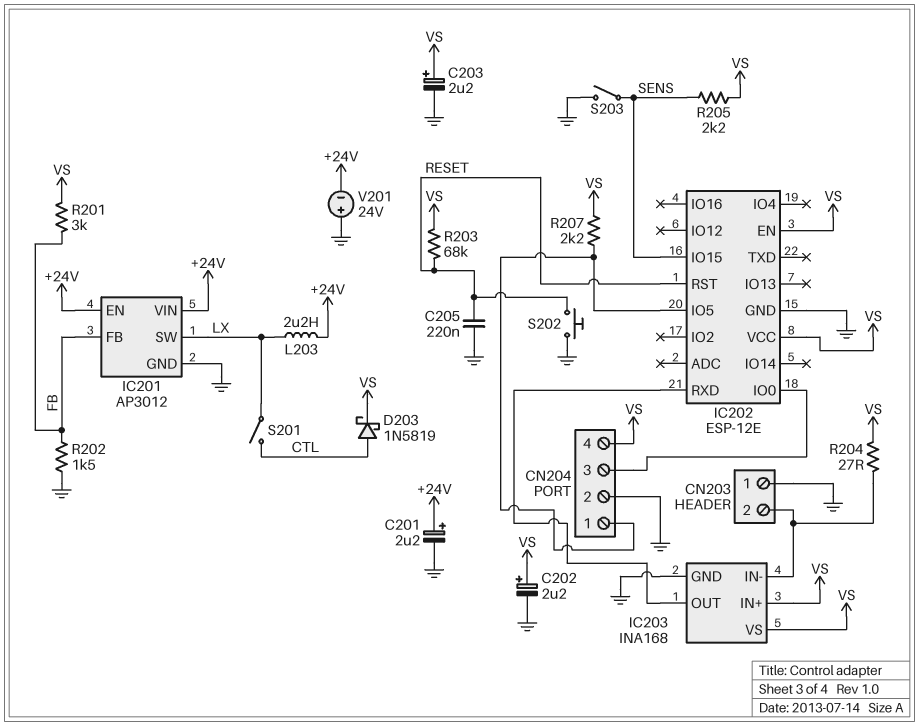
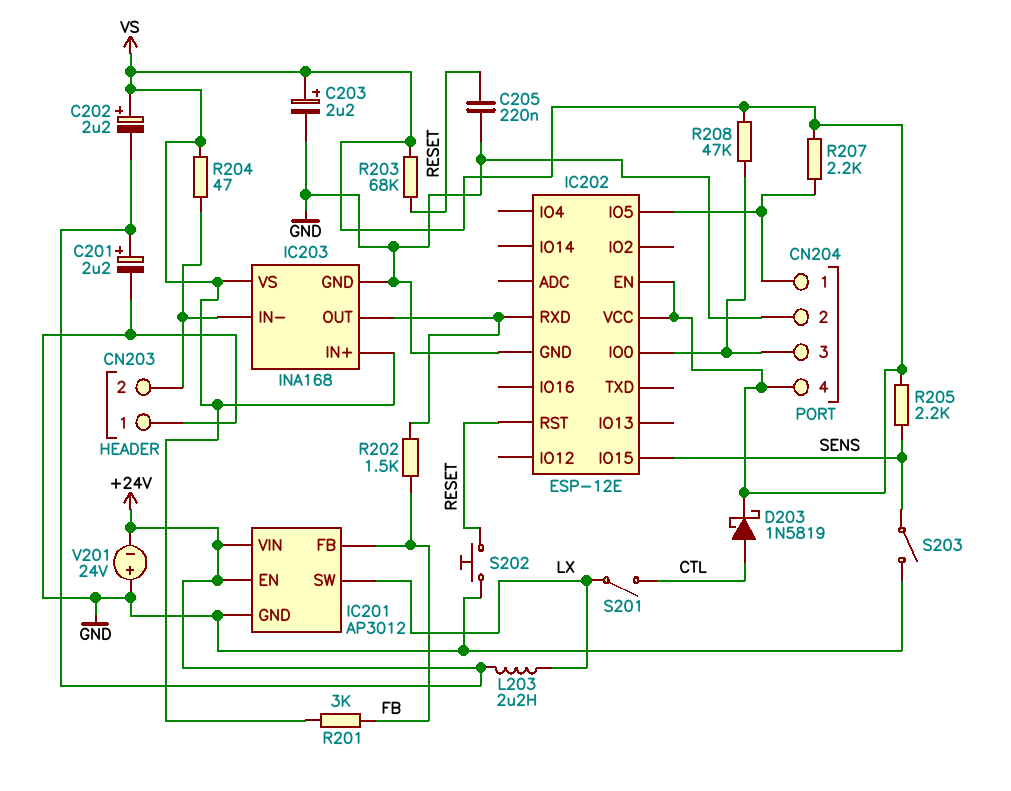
C202: 2.2uF (plus VS, minus GND) -> 2.2uF (plus VS, minus +24V)
R202: 1.5k (FB, GND) -> 1.5k (FB, IC202/RXD)
R204: 27 (CN203/2, VS) -> 47 (CN203/2, VS)
R208: none -> 47k (CN204/3, VS)

